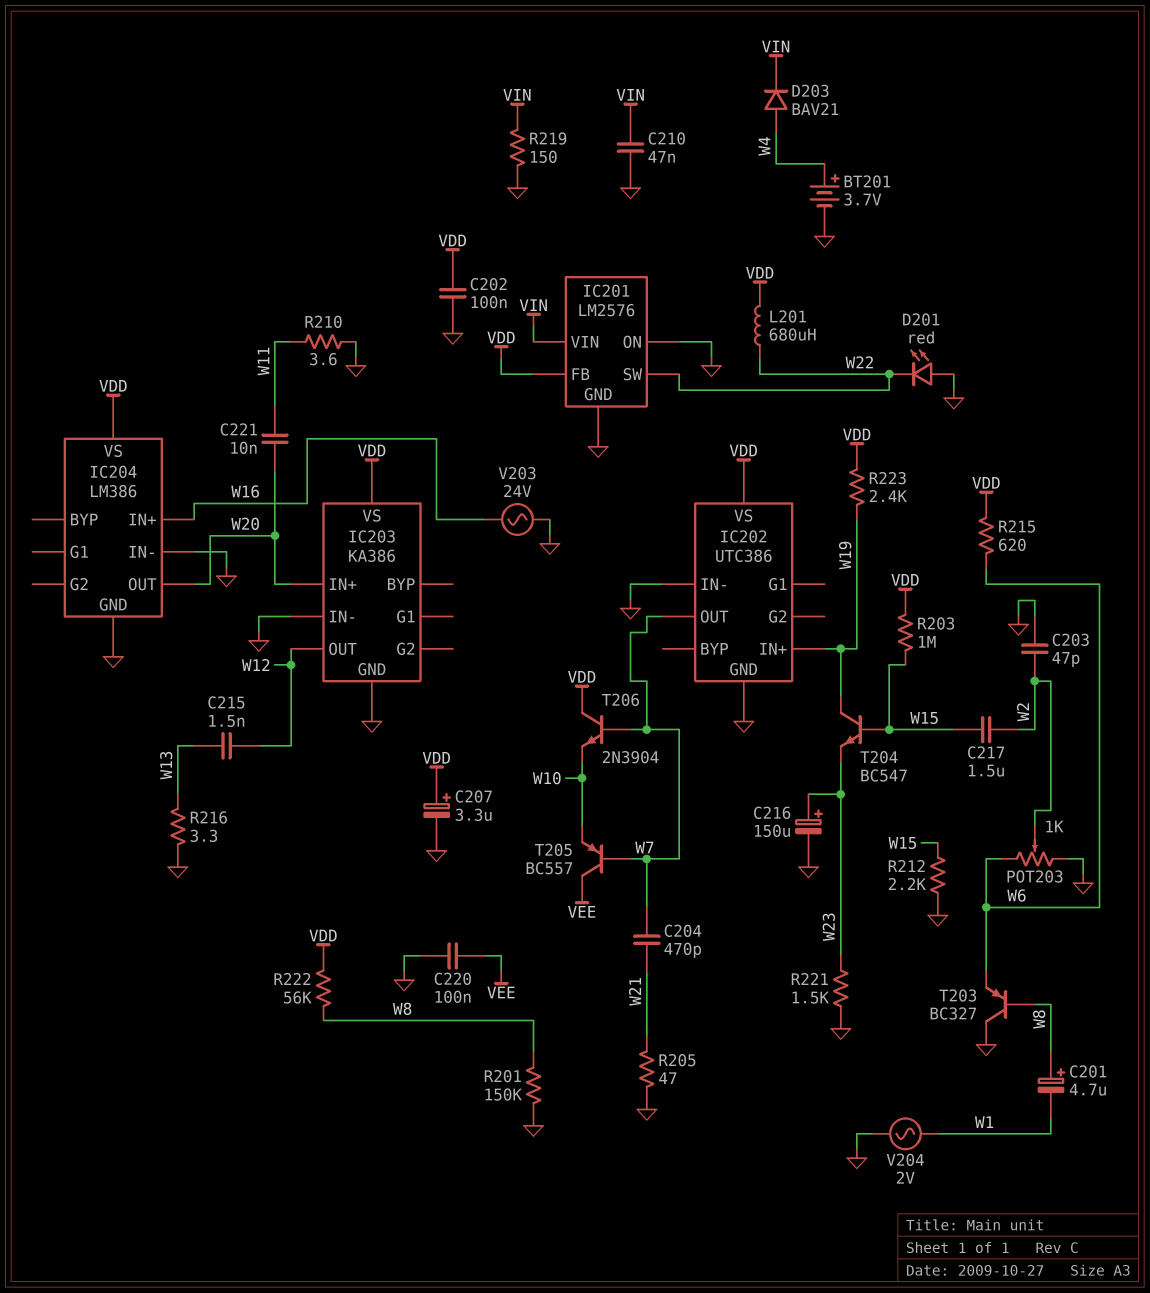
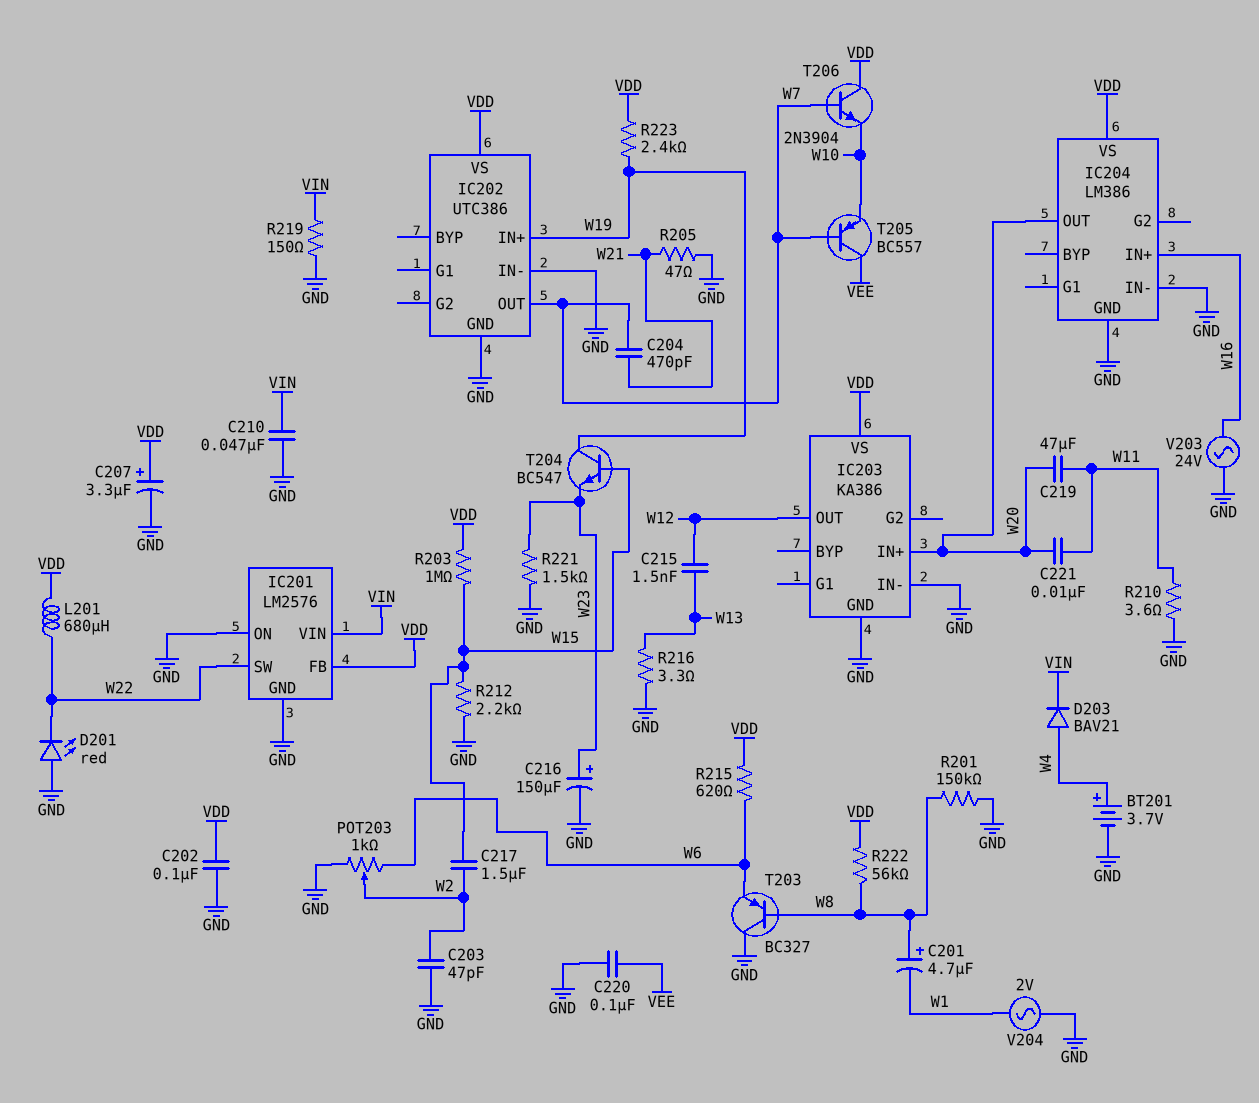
C219: none -> 47uF (W11, W20)

